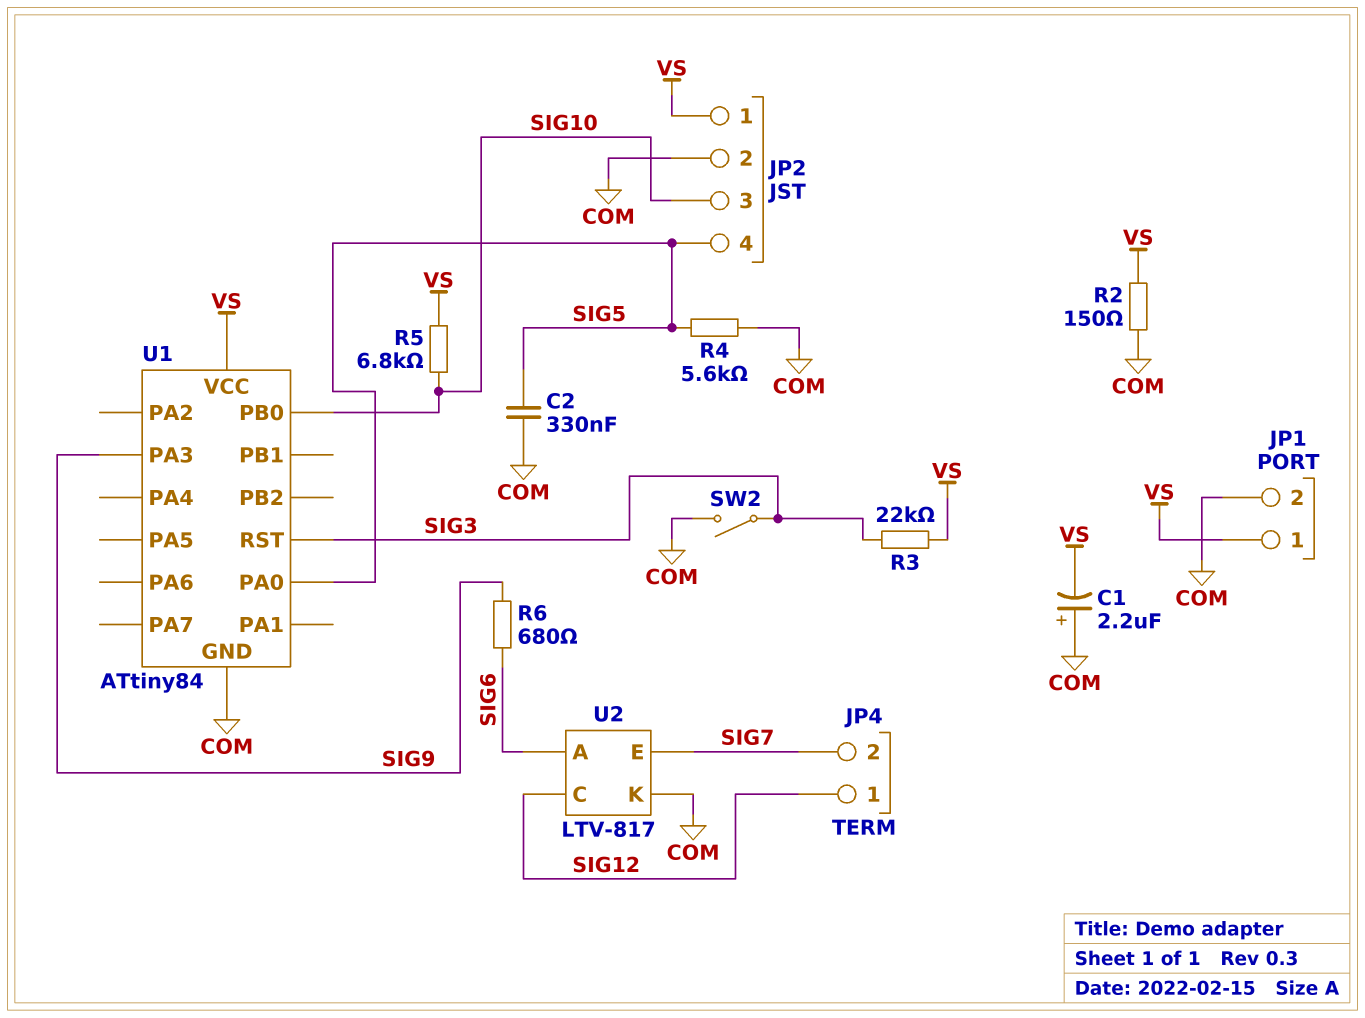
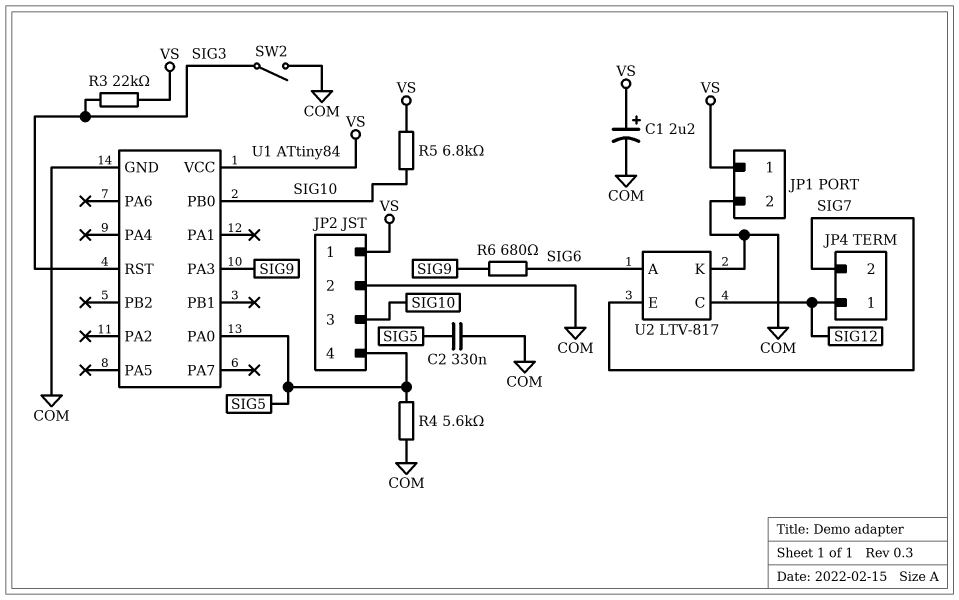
C1: 2.2uF (plus COM, minus VS) -> 2.2uF (plus VS, minus COM)
R2: 150 (COM, VS) -> none

